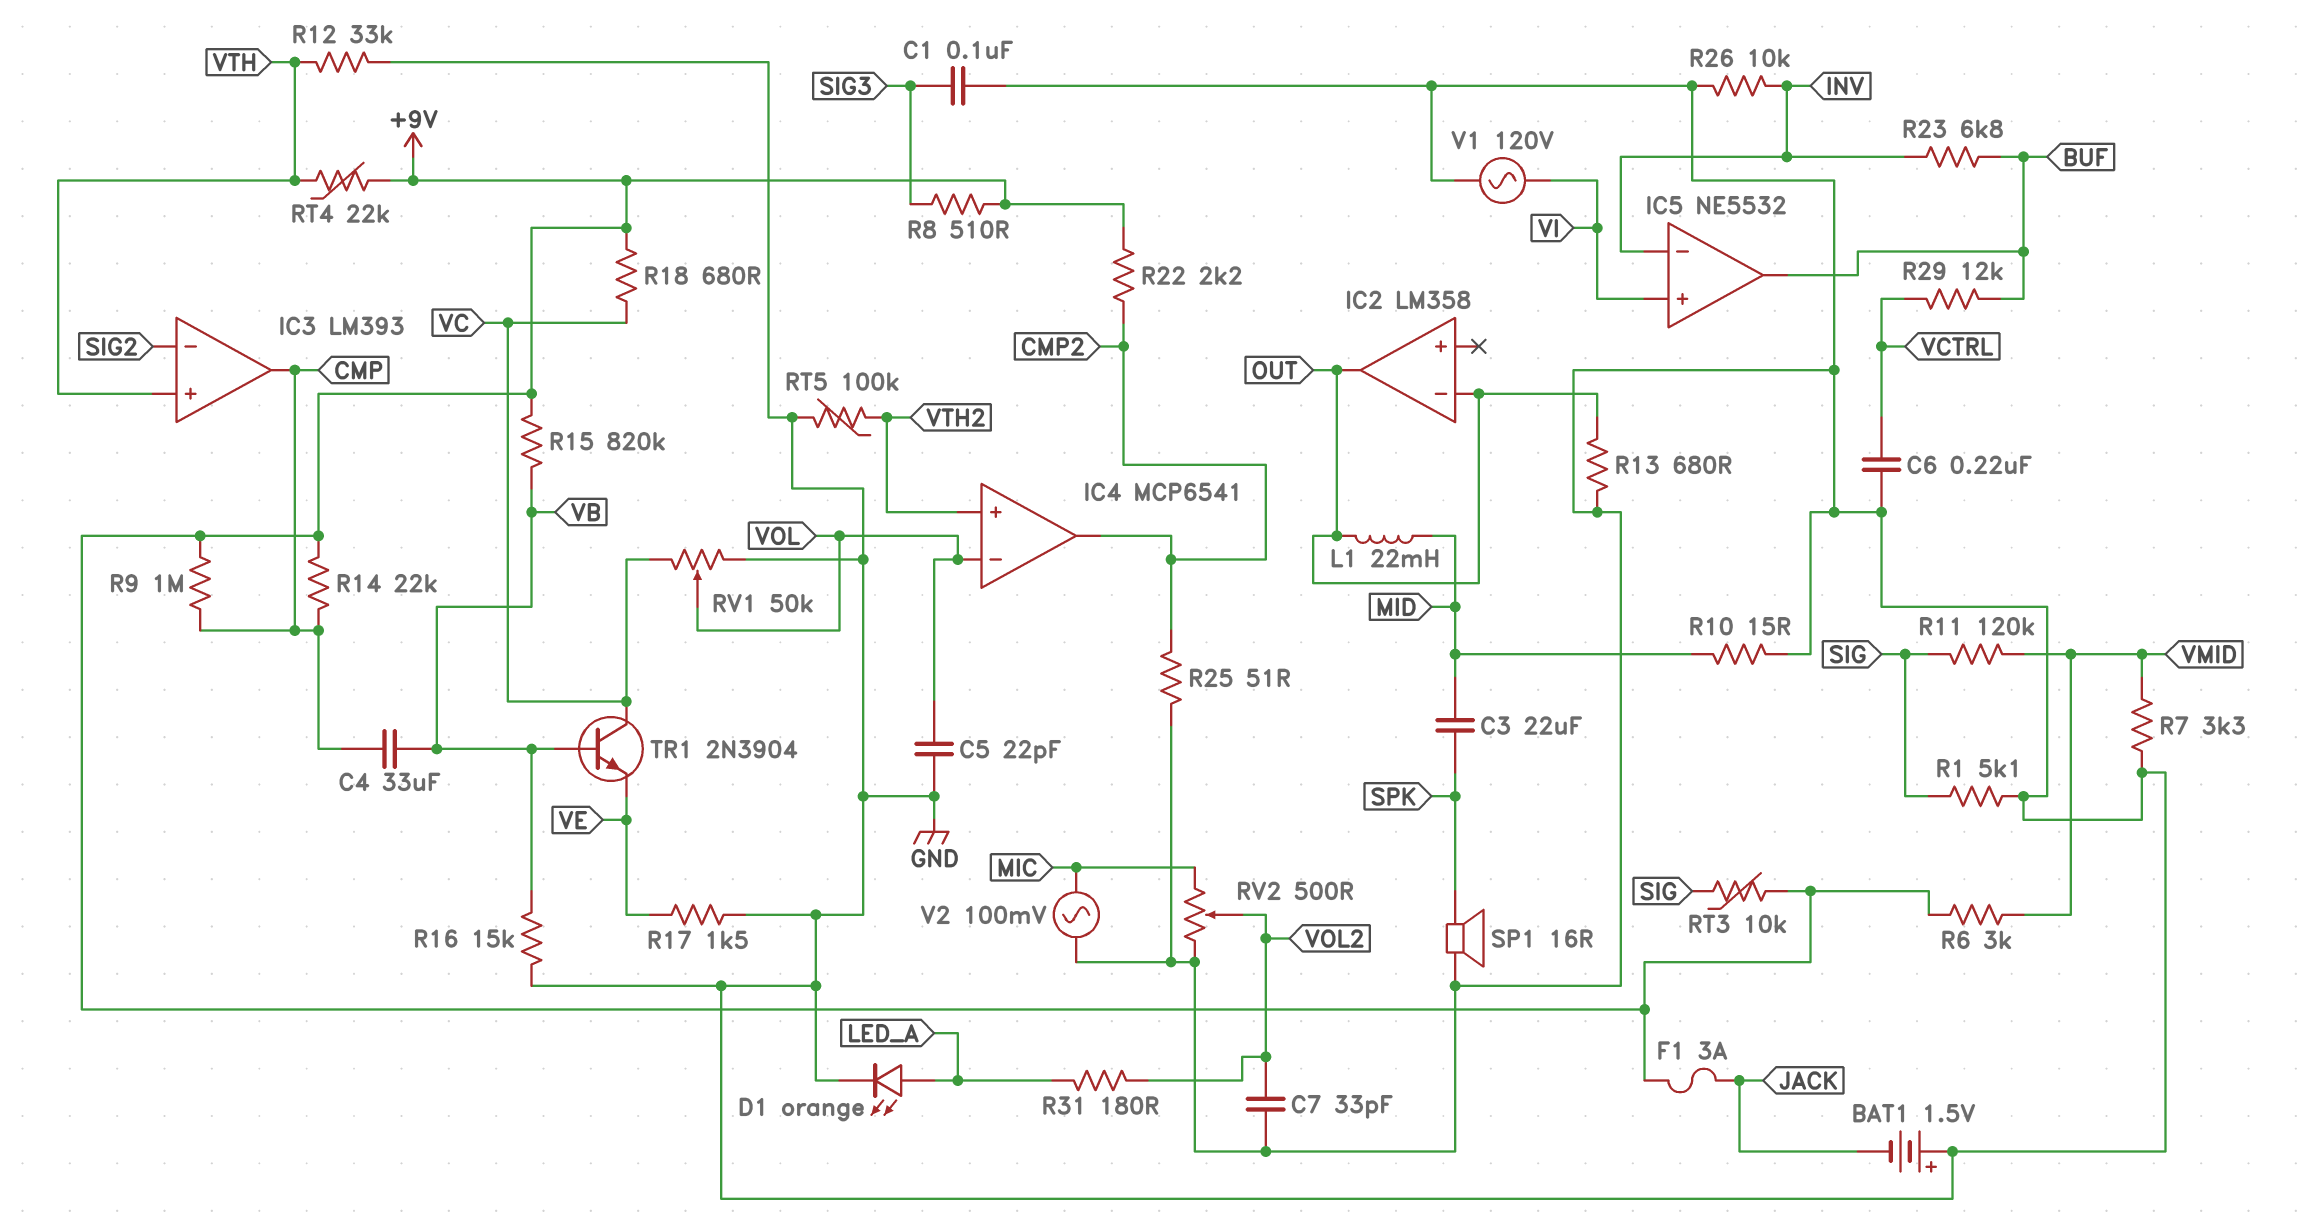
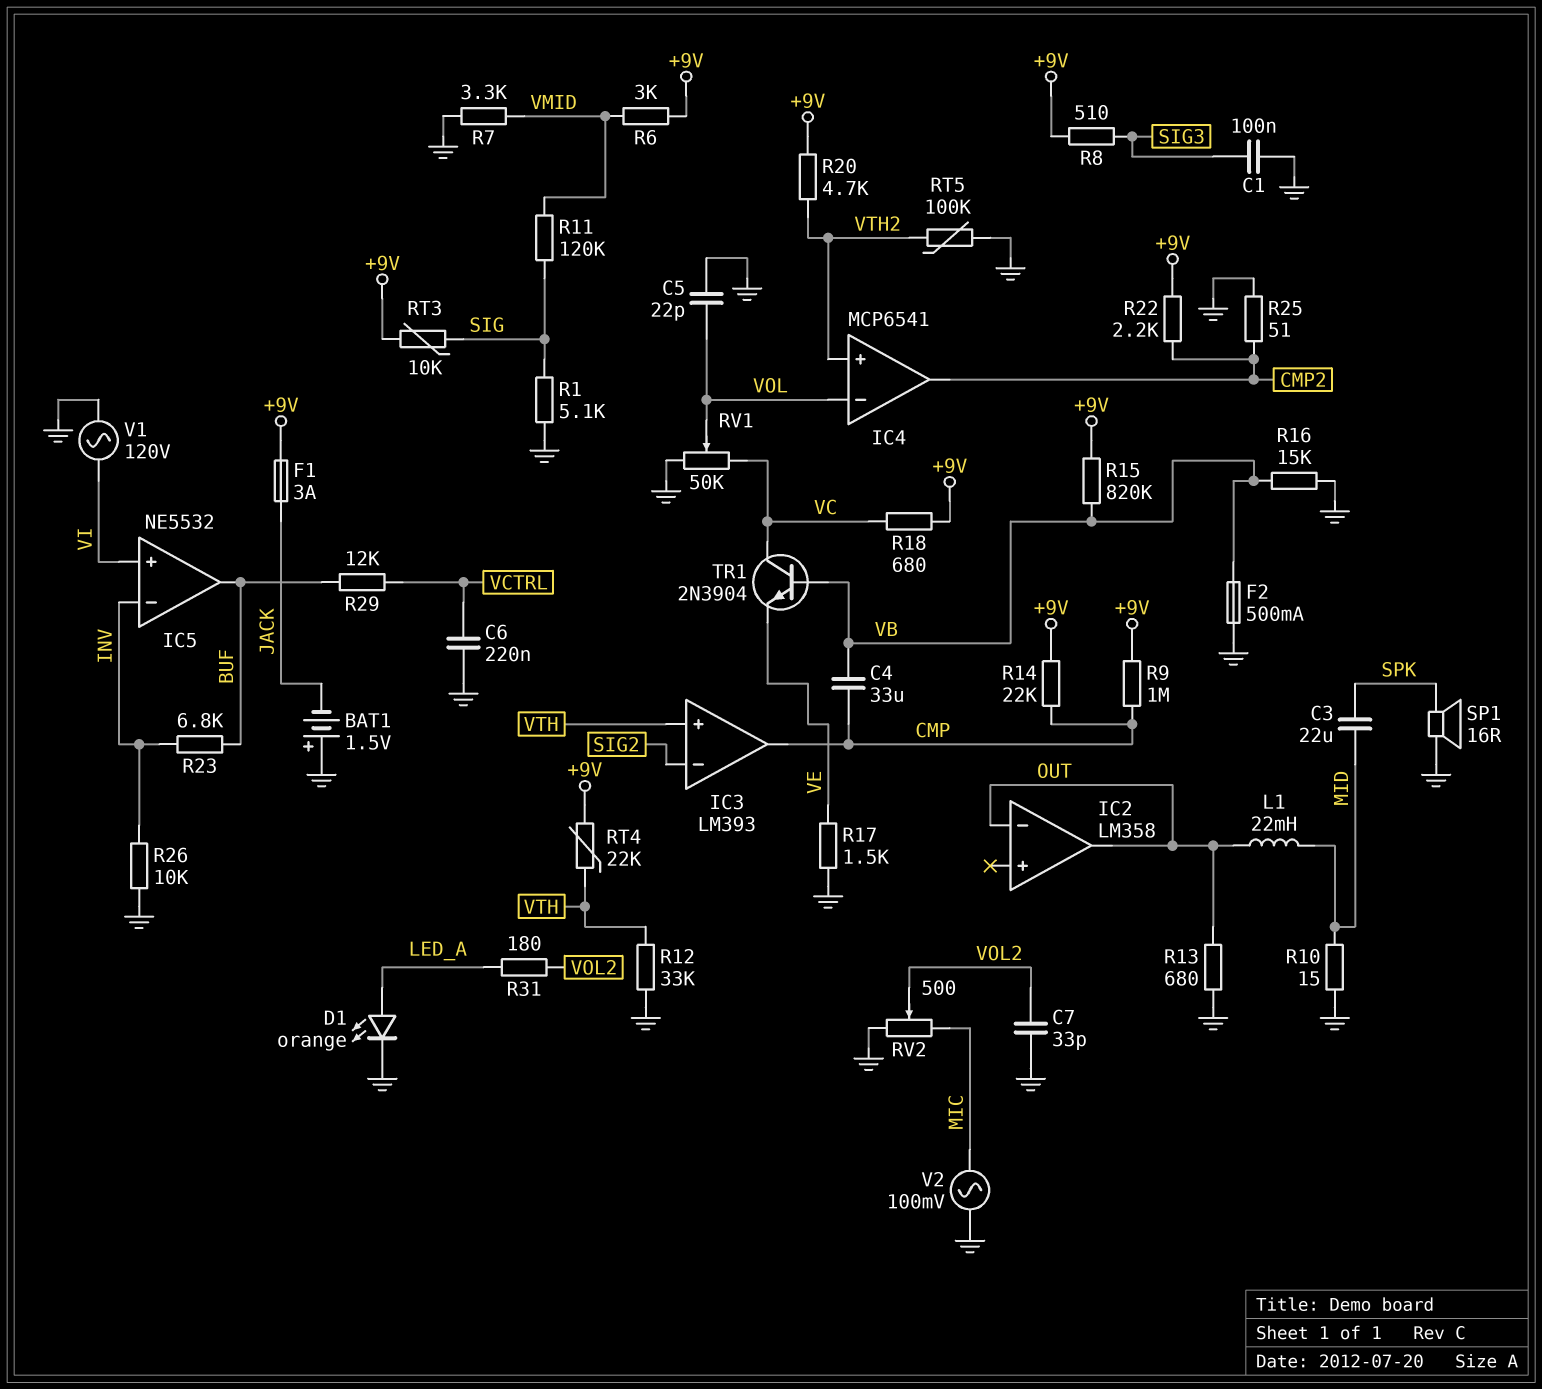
F2: none -> 500mA (GND, VB)
R20: none -> 4.7k (+9V, VTH2)

